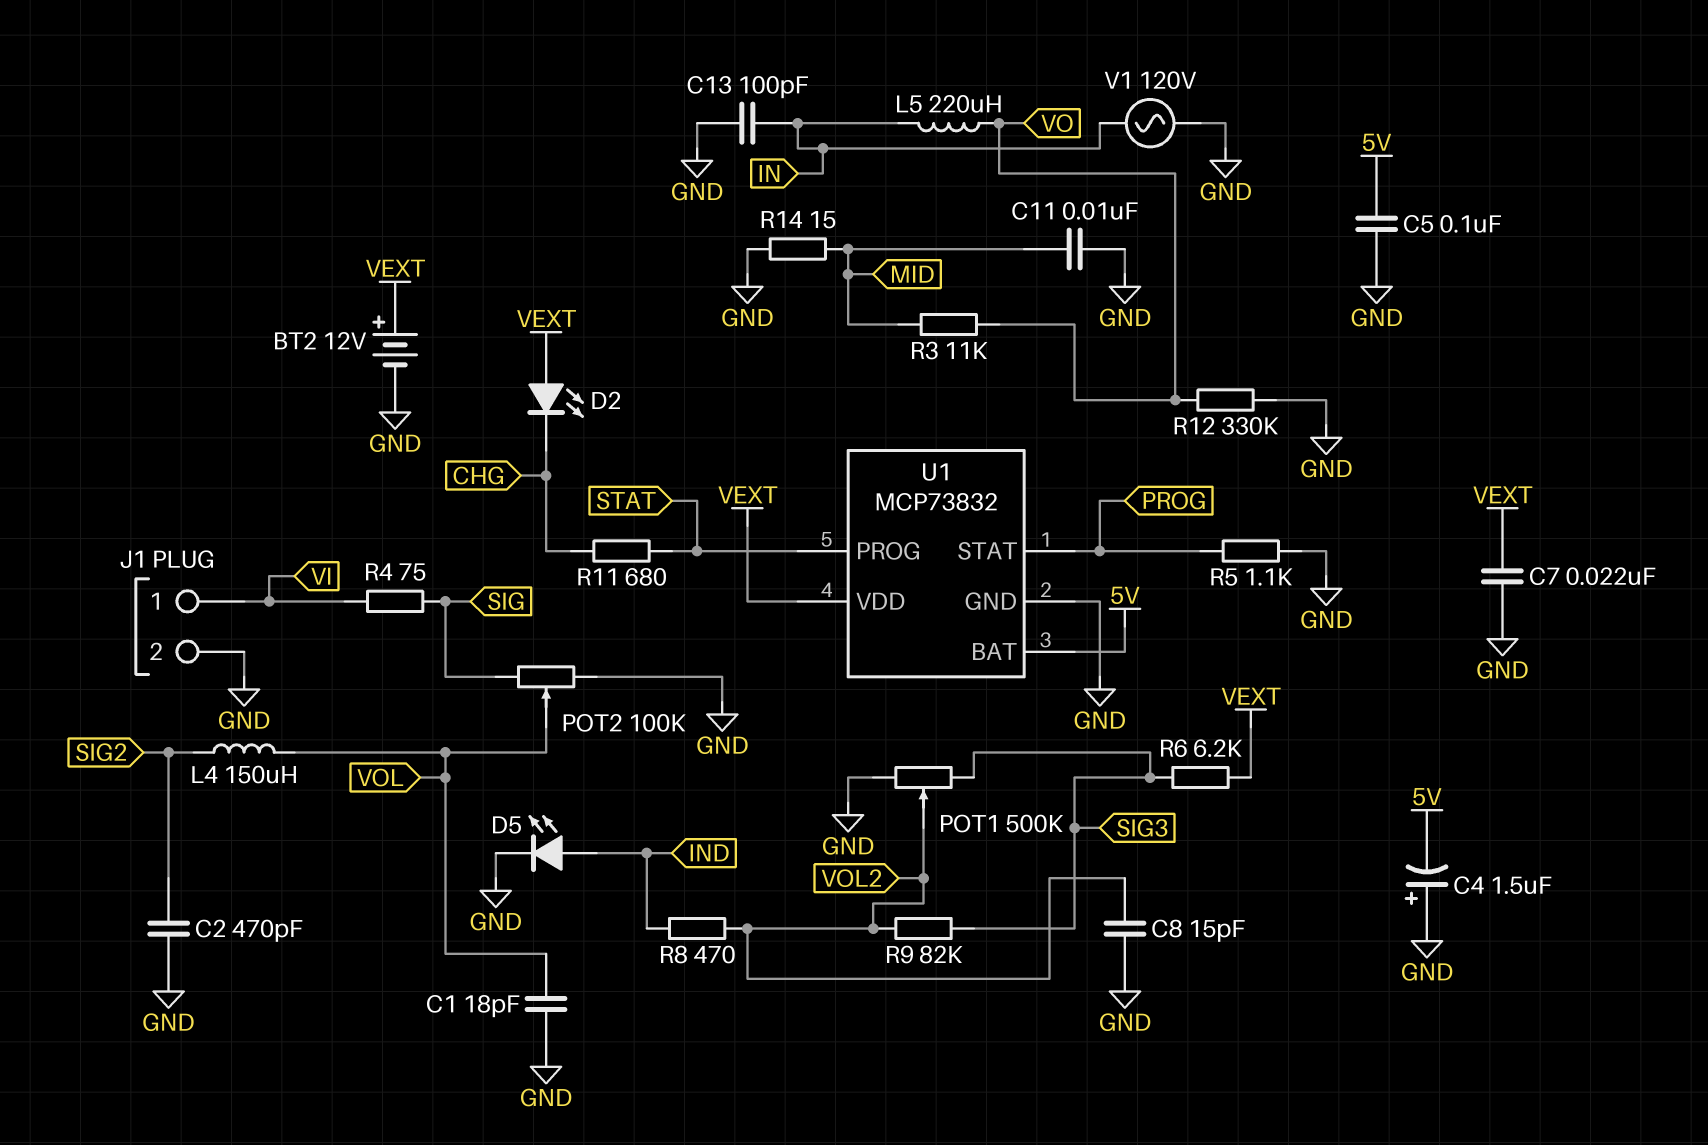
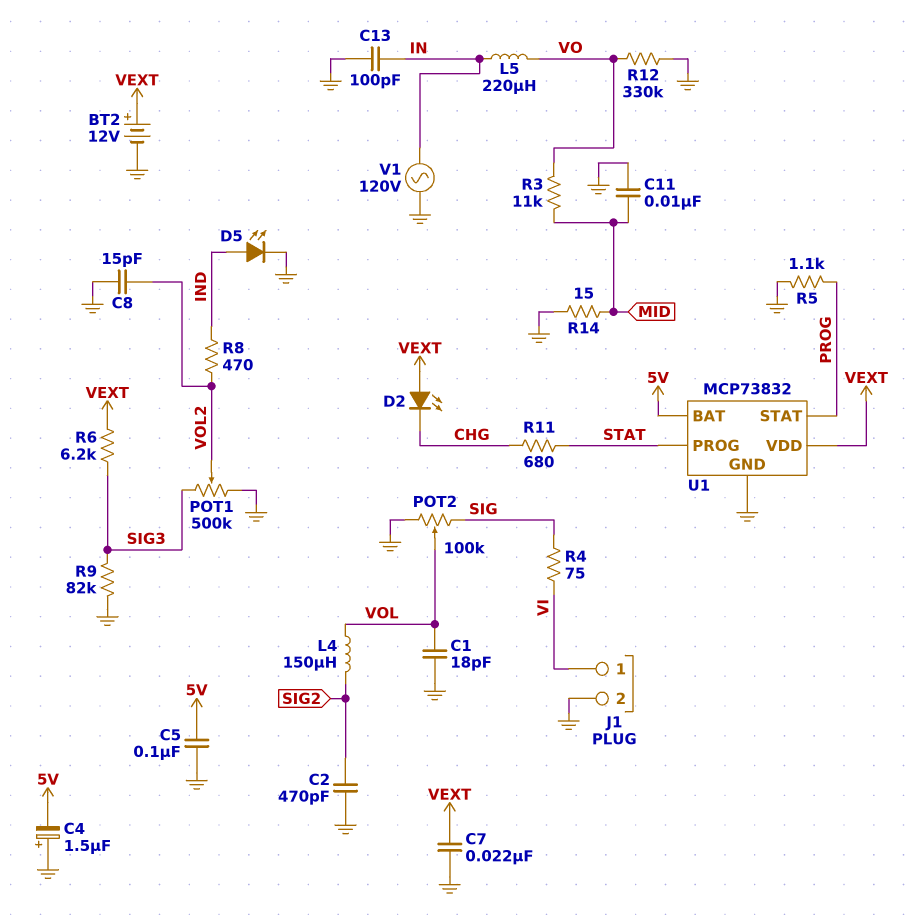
R9: 82k (SIG3, VOL2) -> 82k (GND, SIG3)

